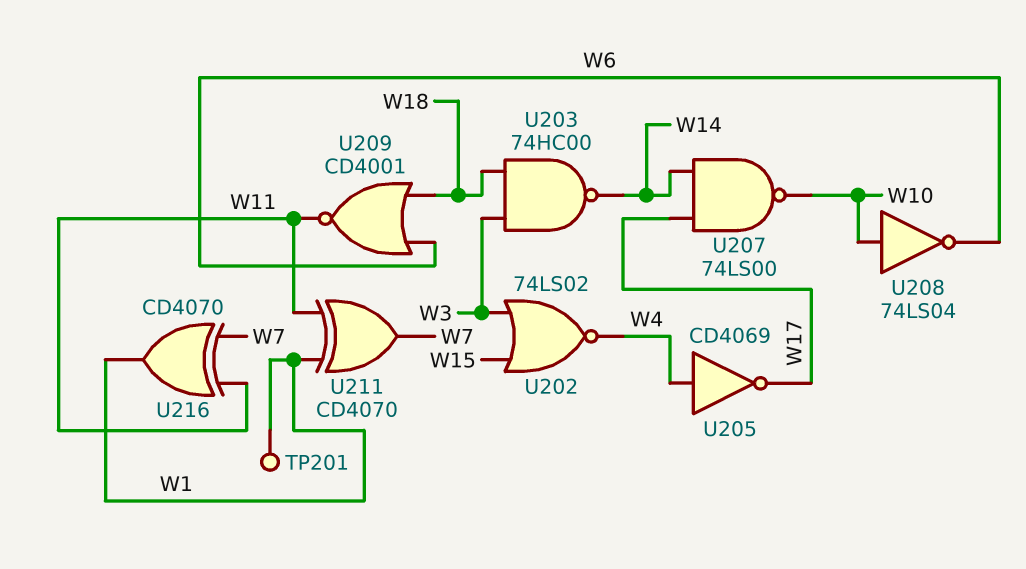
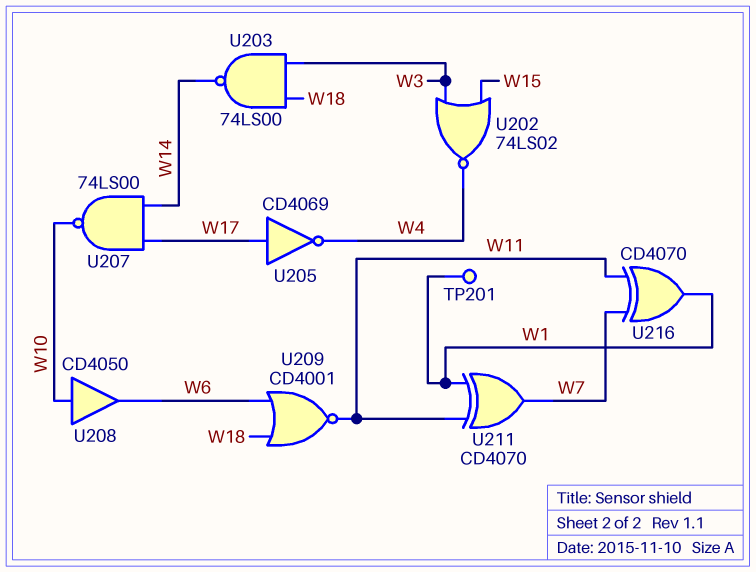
U203: NAND 74HC00 (in W3, in W18, out W14) -> NAND 74LS00 (in W3, in W18, out W14)
U205: NOT CD4069 (in W4, out W17) -> NOT CD4069 (in W17, out W4)
U208: NOT 74LS04 (in W10, out W6) -> buffer CD4050 (in W10, out W6)

